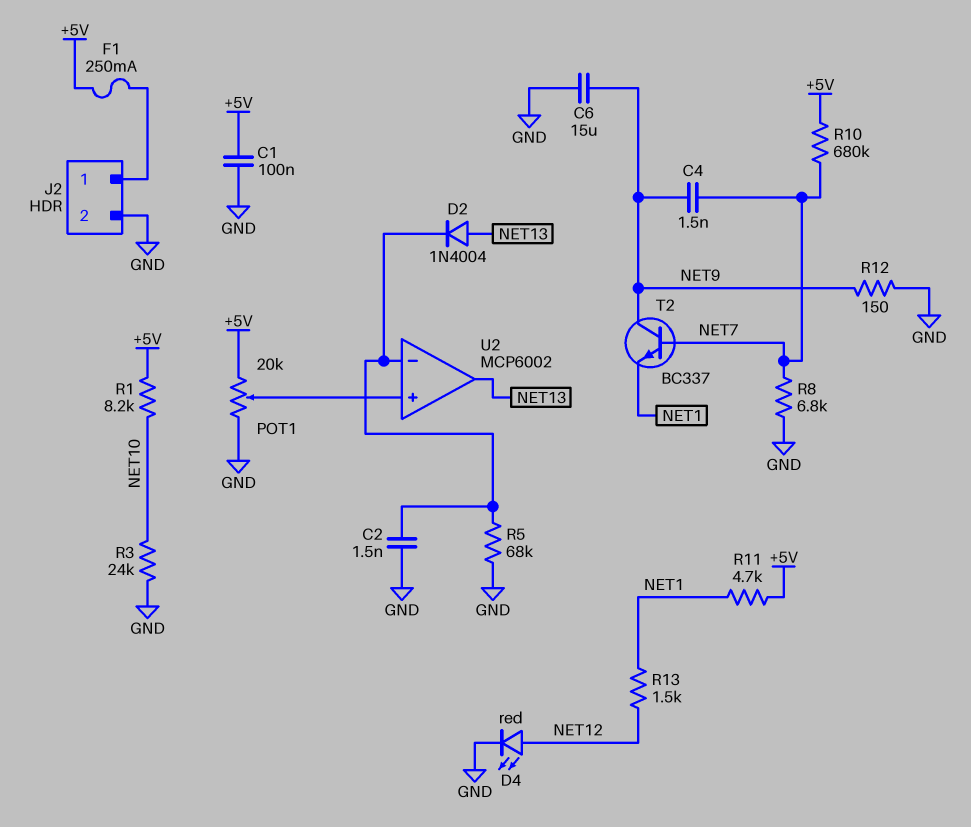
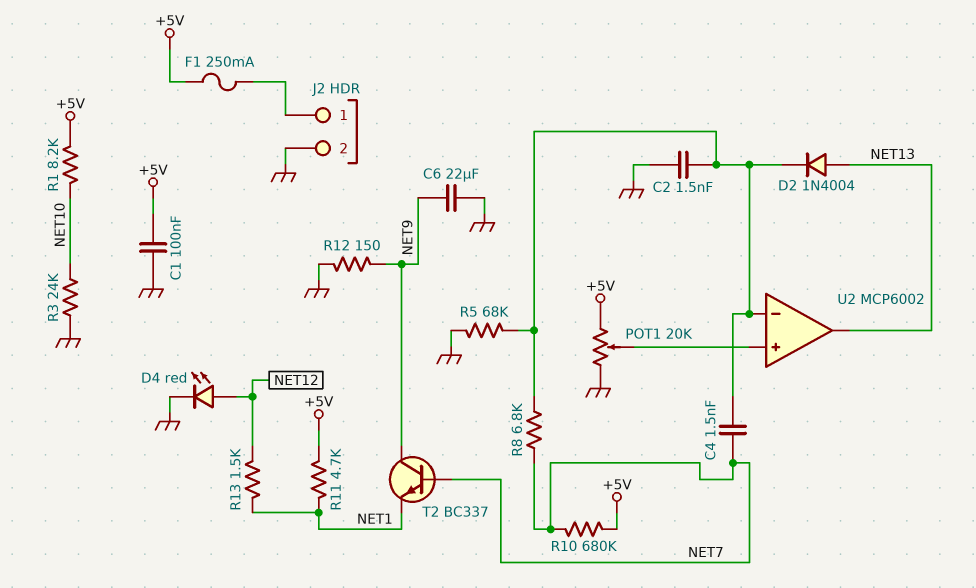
C4: 1.5nF (NET7, NET9) -> 1.5nF (NET7, U2/in-)
C6: 15uF (GND, NET9) -> 22uF (GND, NET9)
R8: 6.8k (GND, NET7) -> 6.8k (NET7, U2/in-)

